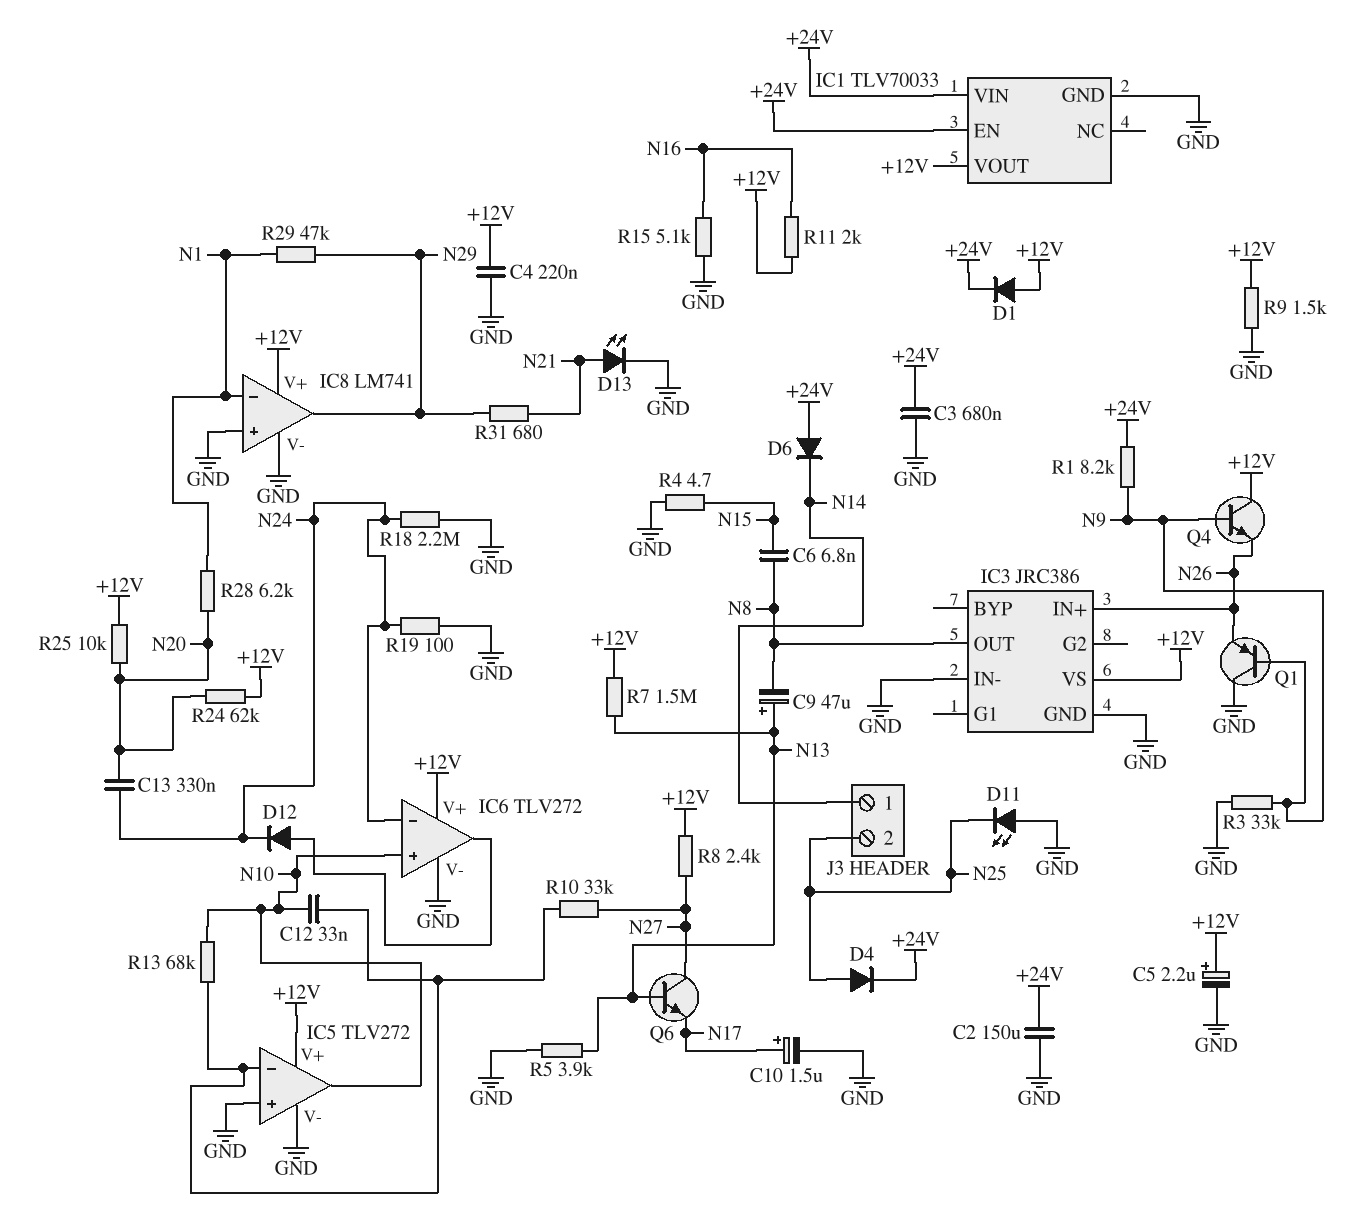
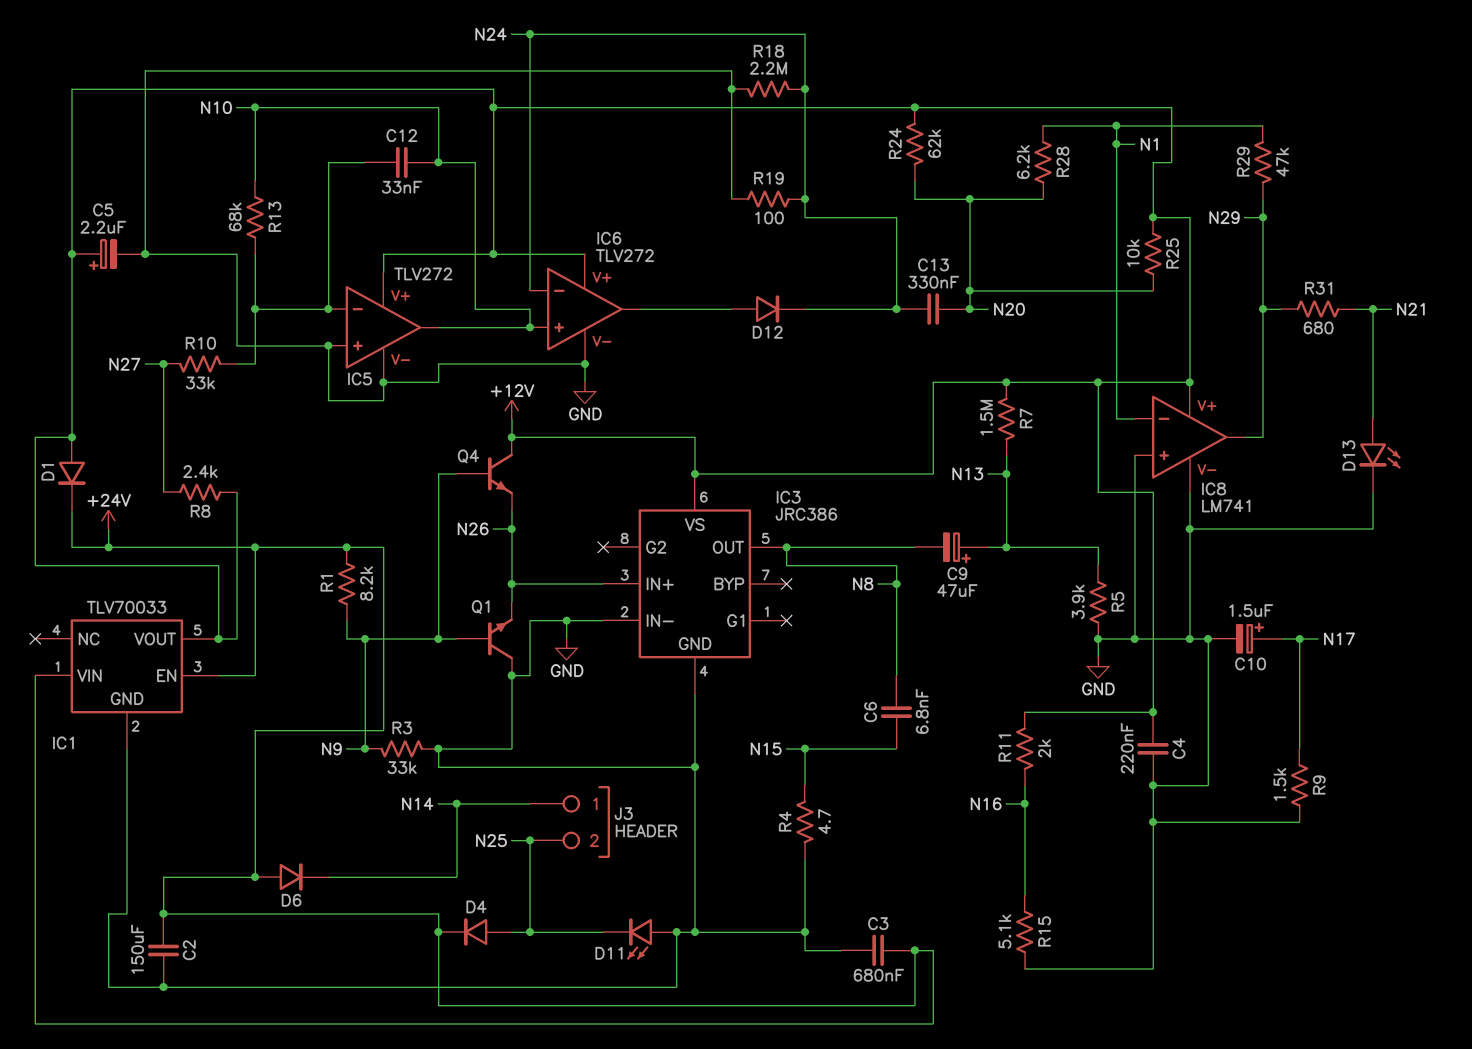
Q1: PNP (B N9, C GND, E N26) -> NPN (B N9, C GND, E N26)
Q6: NPN (B N13, C N27, E N17) -> none
R9: 1.5k (+12V, GND) -> 1.5k (GND, N17)

